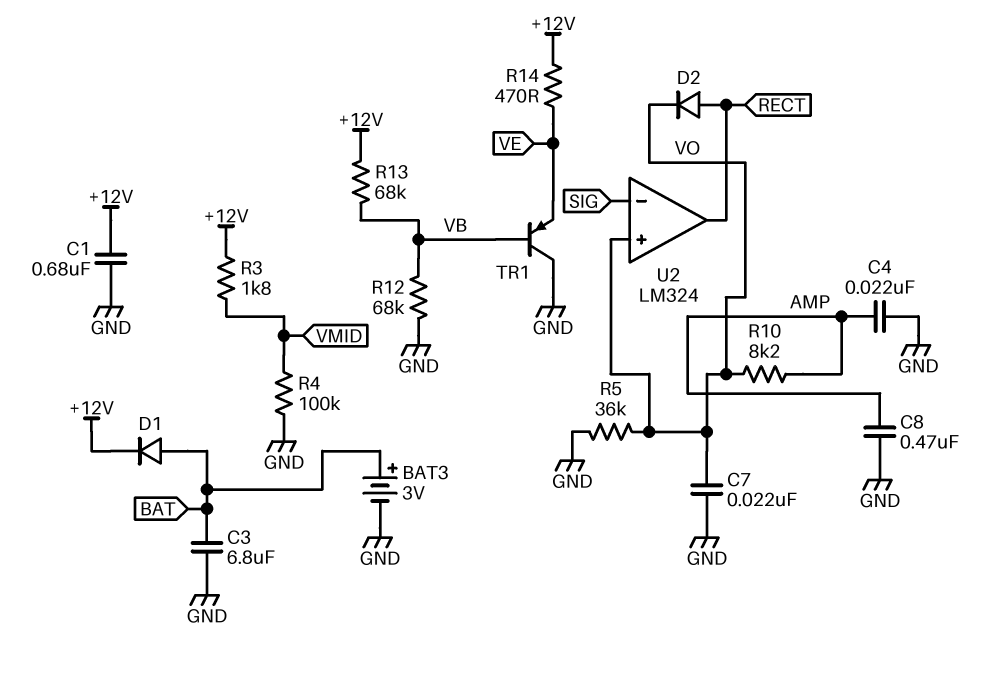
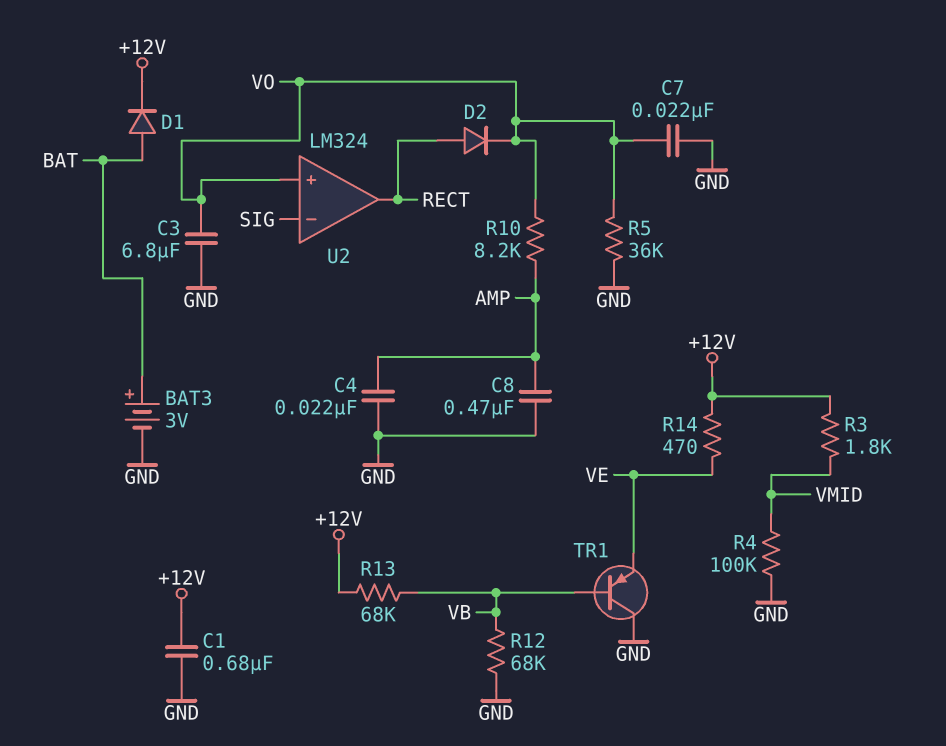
C3: 6.8uF (BAT, GND) -> 6.8uF (GND, VO)

